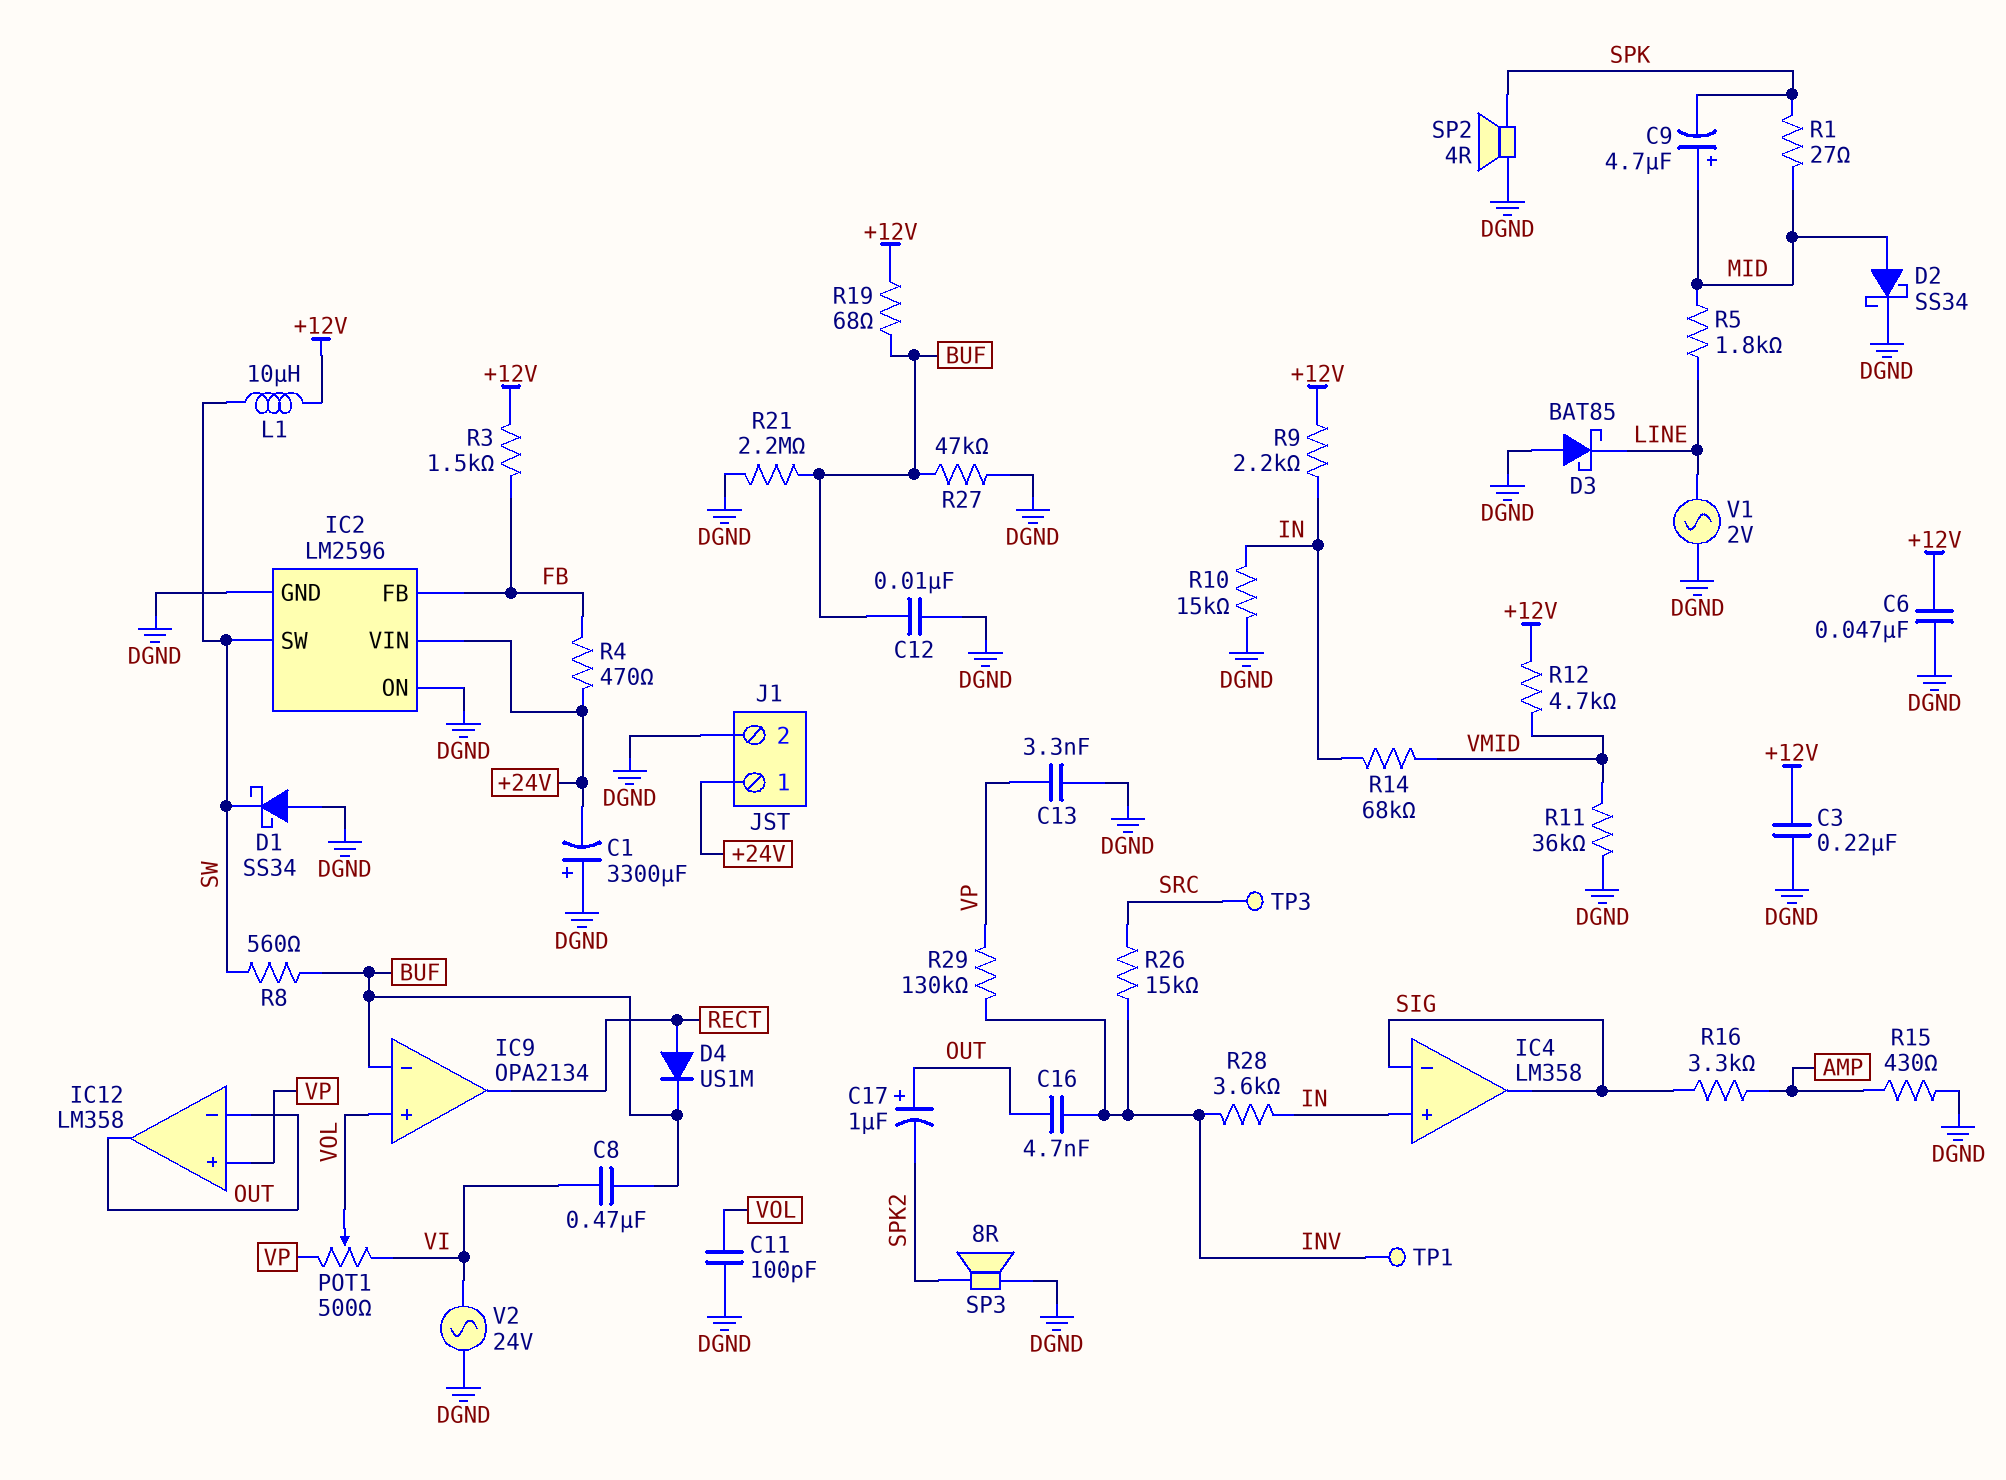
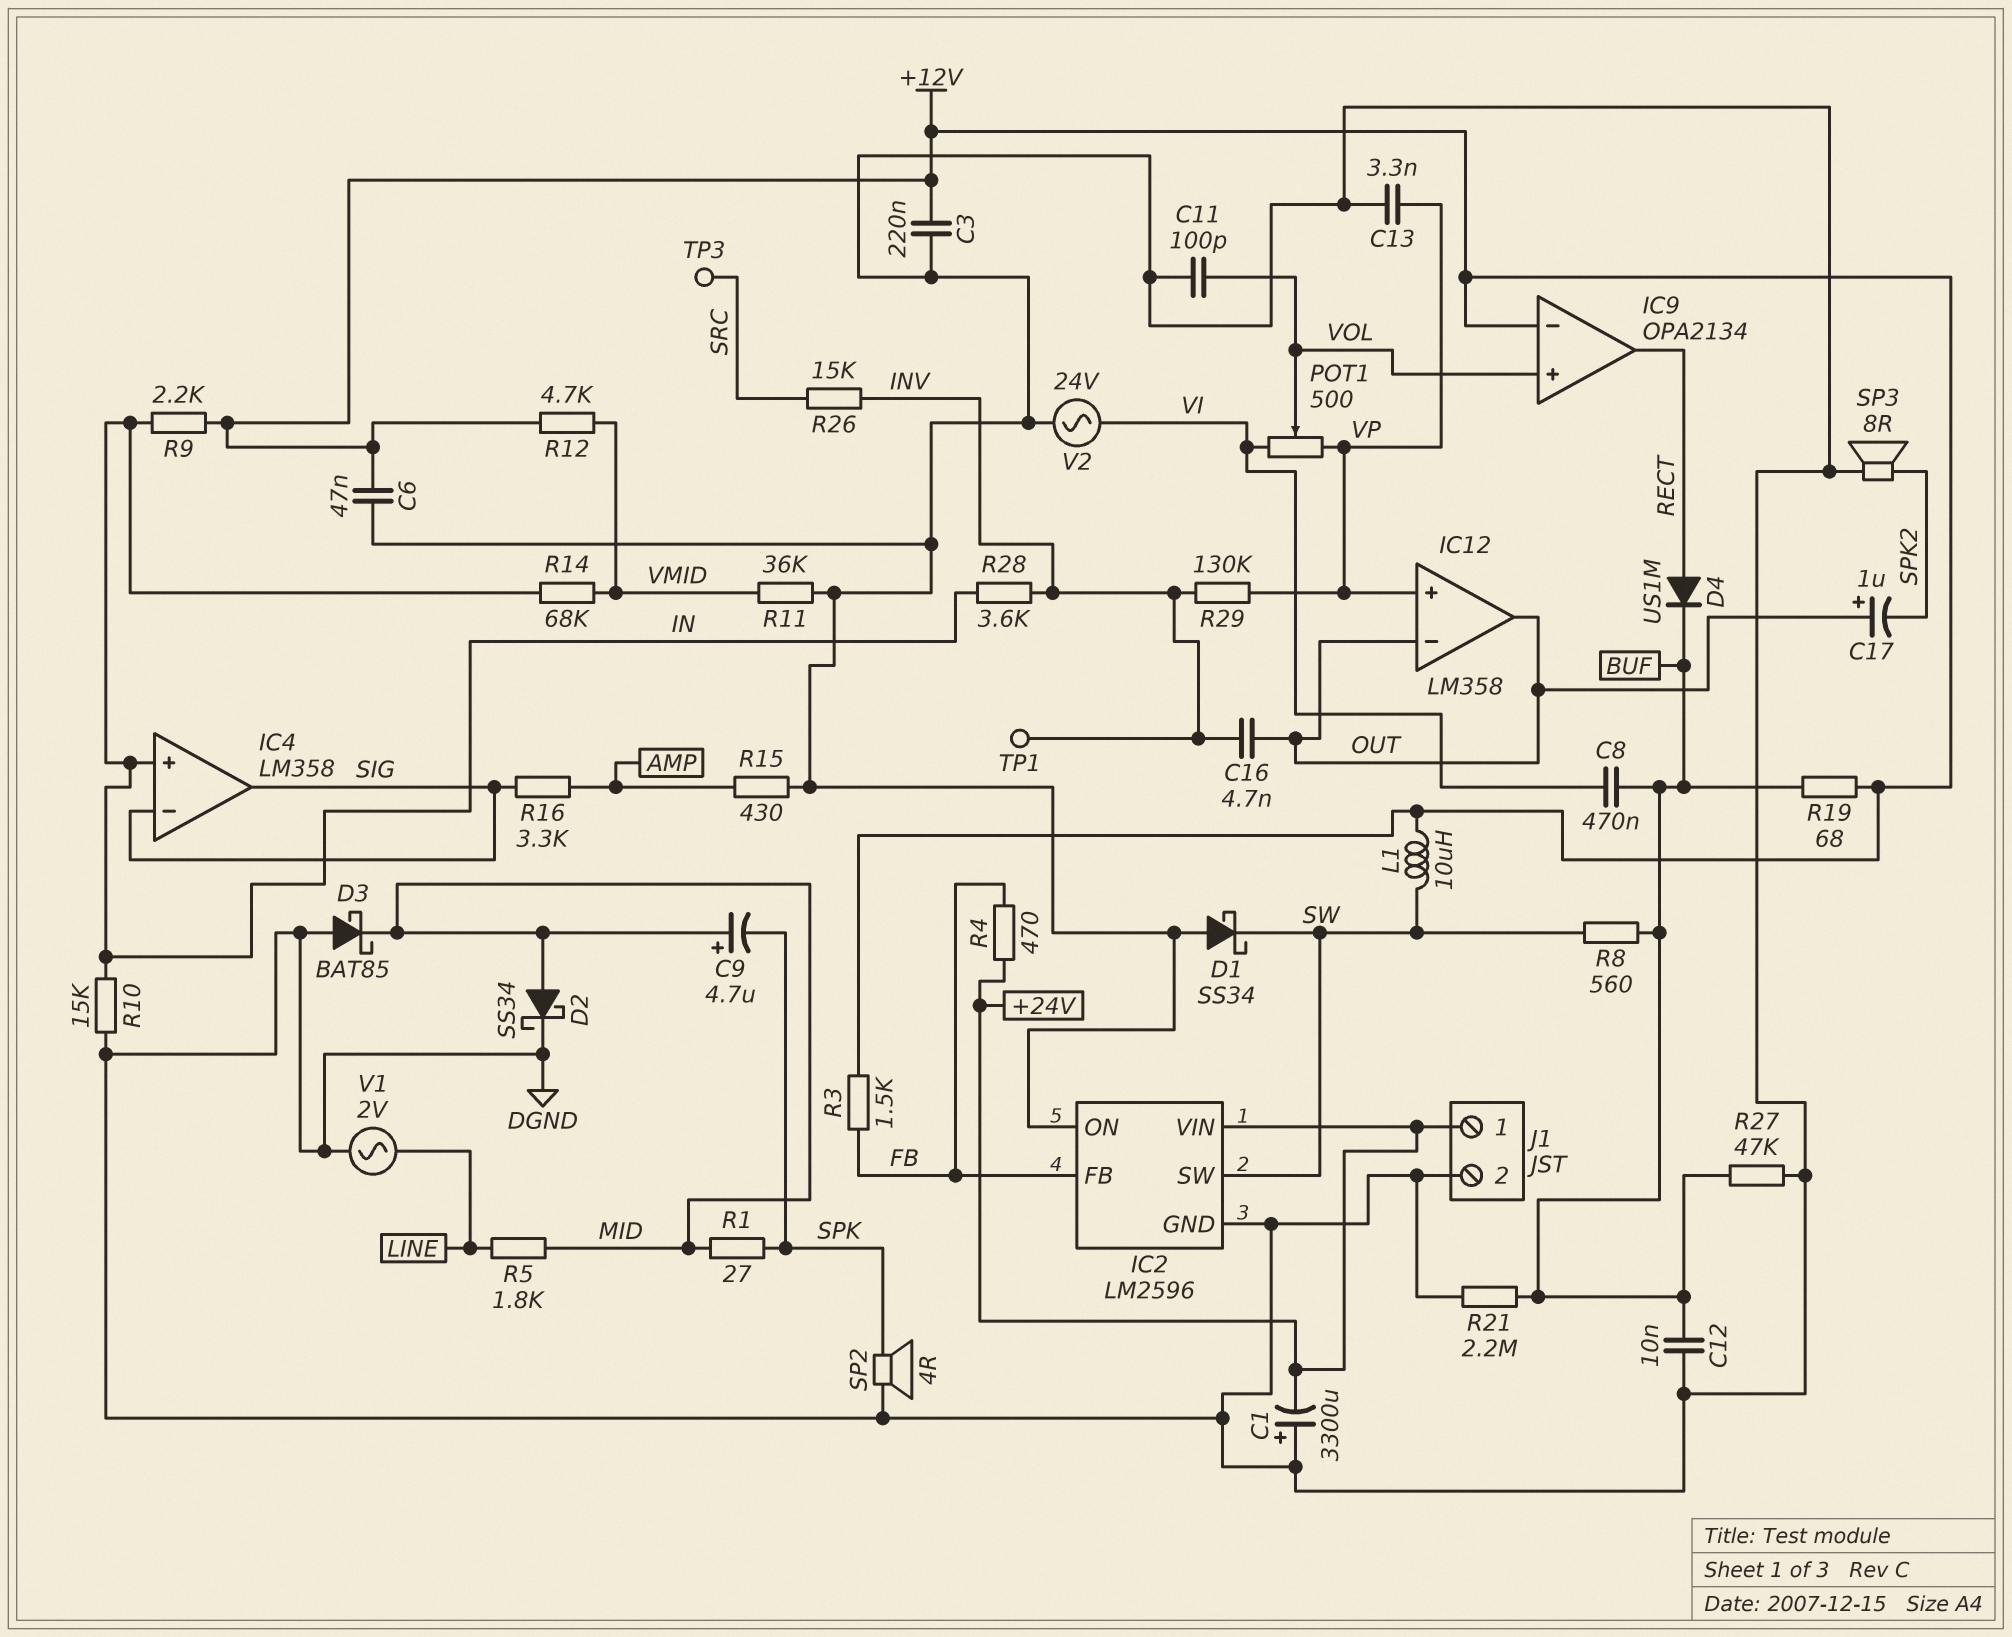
D3: schottky BAT85 (A DGND, K LINE) -> schottky BAT85 (A DGND, K MID)
IC9 pin in-: BUF -> +12V

